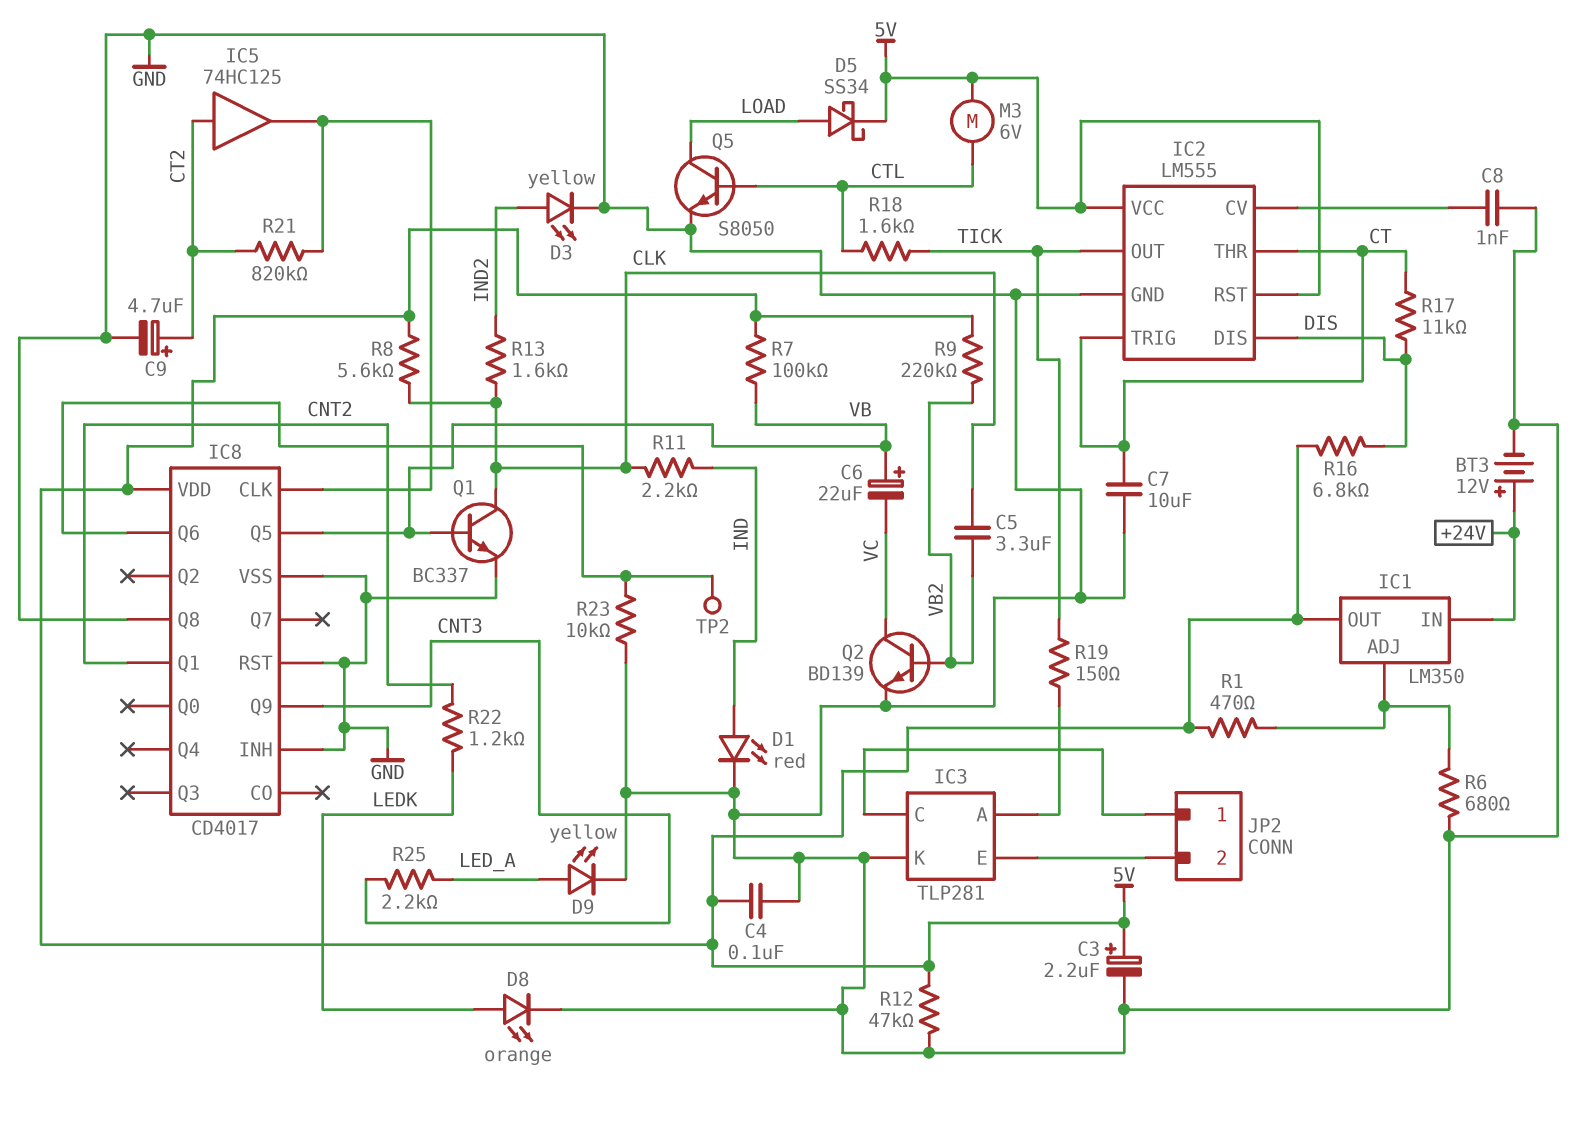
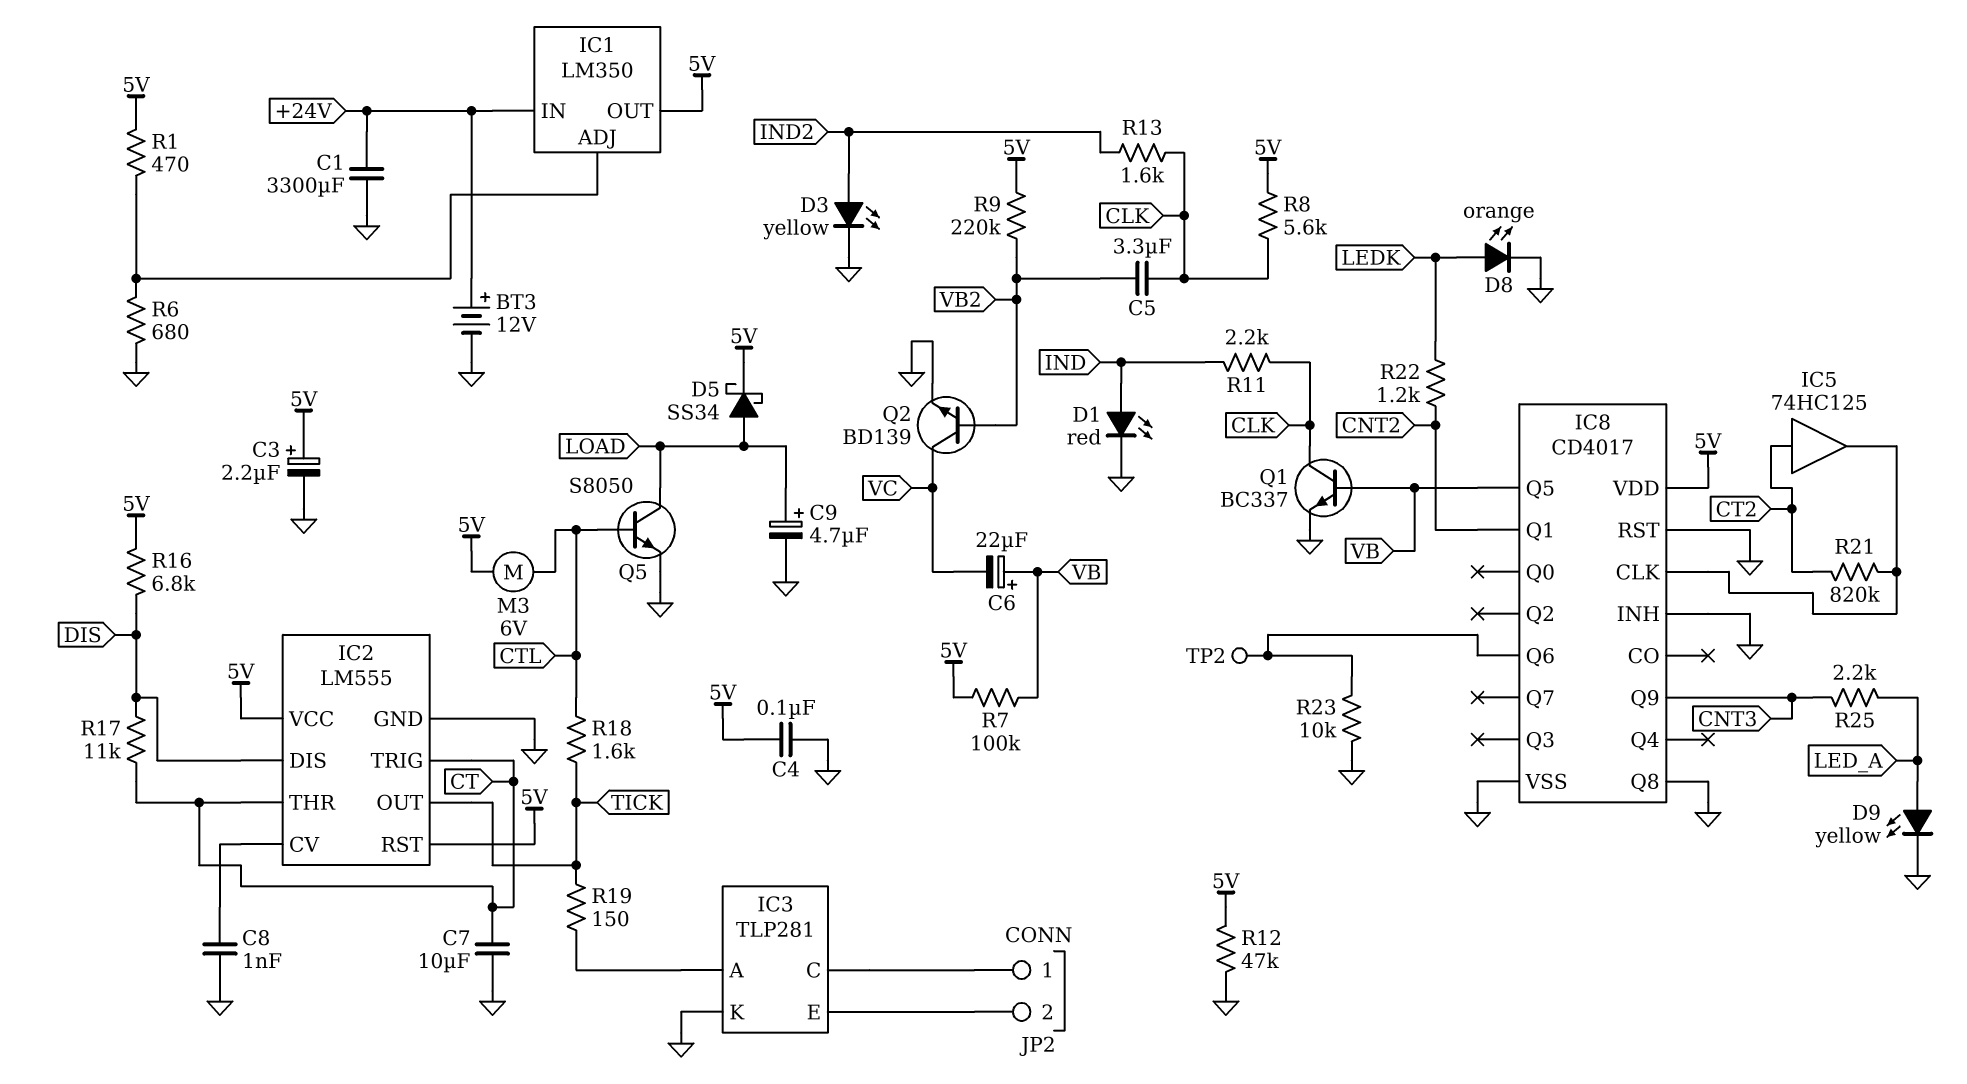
C1: none -> 3300uF (+24V, GND)
C9: 4.7uF (plus CT2, minus GND) -> 4.7uF (plus LOAD, minus GND)

